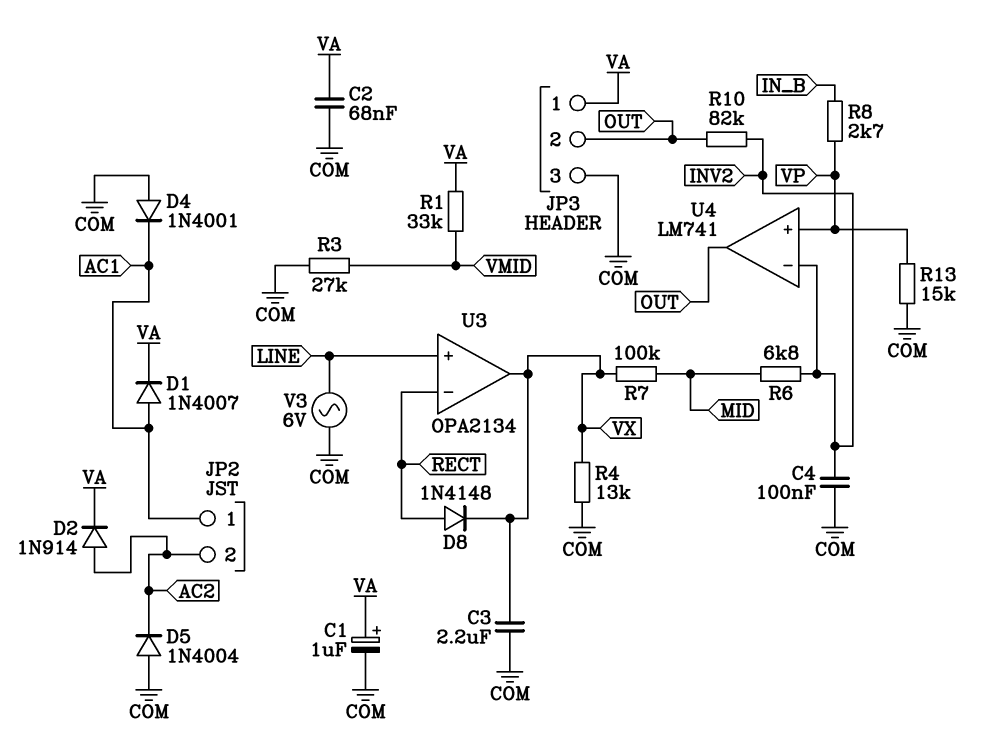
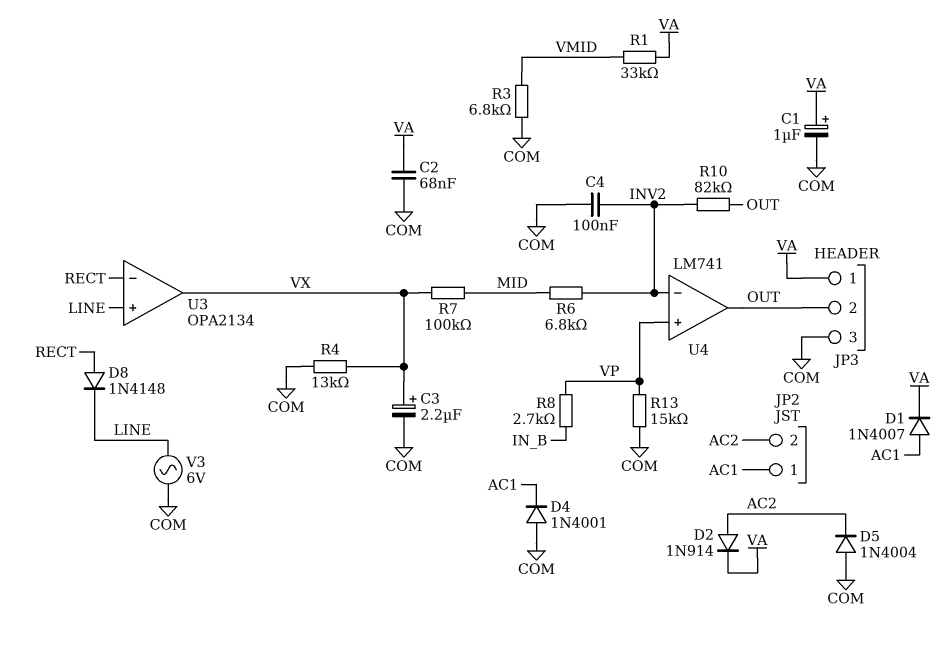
C3: 2.2uF (COM, VX) -> 2.2uF (plus VX, minus COM)
D8: diode 1N4148 (A RECT, K VX) -> diode 1N4148 (A RECT, K LINE)
R3: 27k (COM, VMID) -> 6.8k (COM, VMID)

